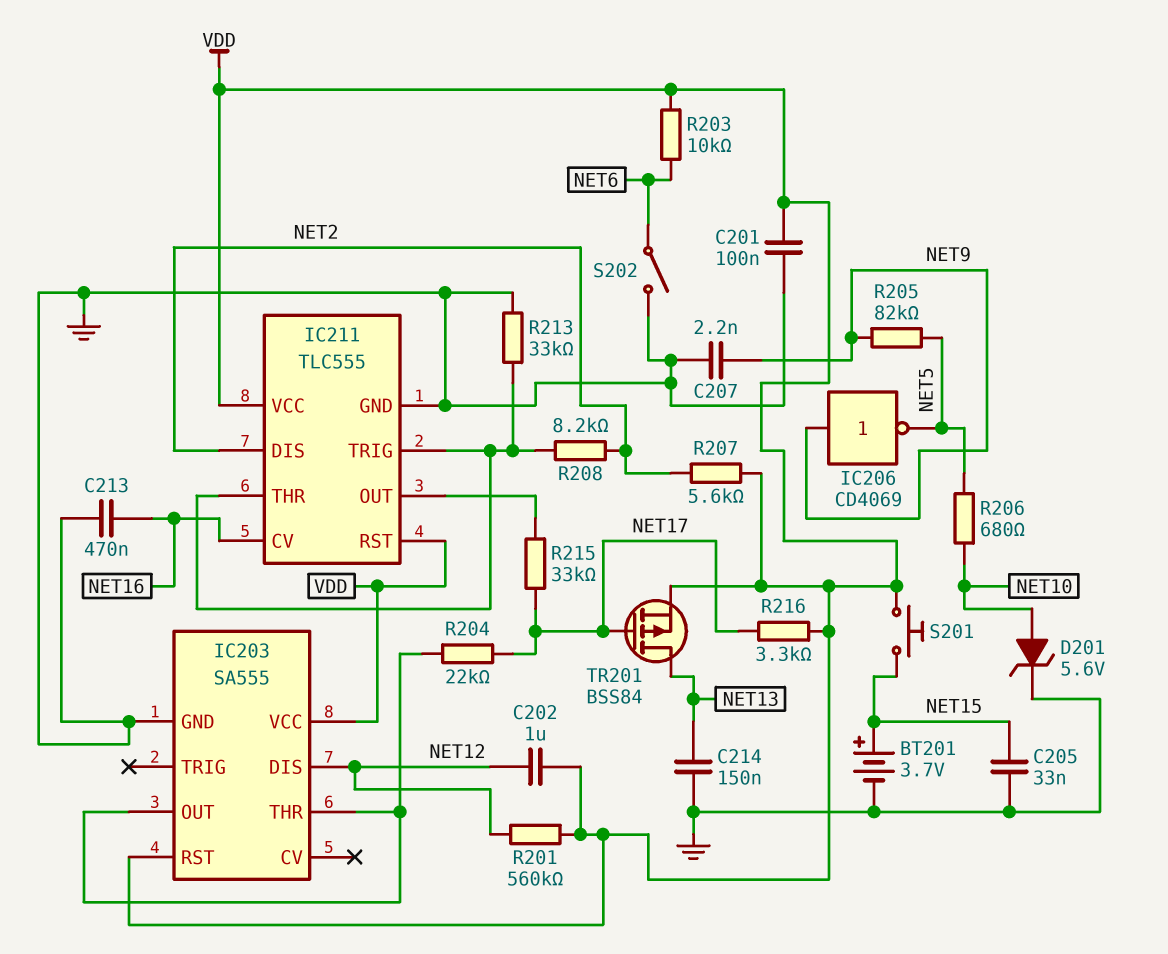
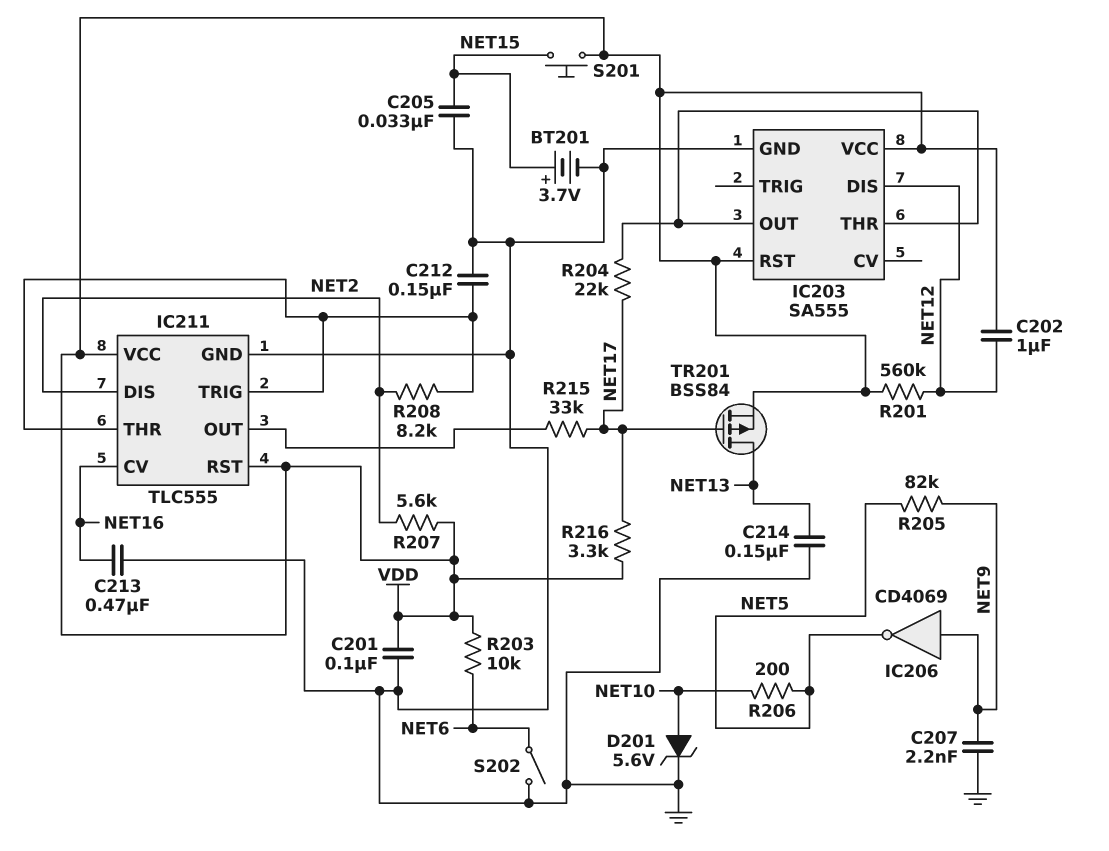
C212: none -> 150nF (GND, IC211/THR)
R206: 680 (NET5, NET10) -> 200 (NET5, NET10)
R213: 33k (GND, IC211/THR) -> none

